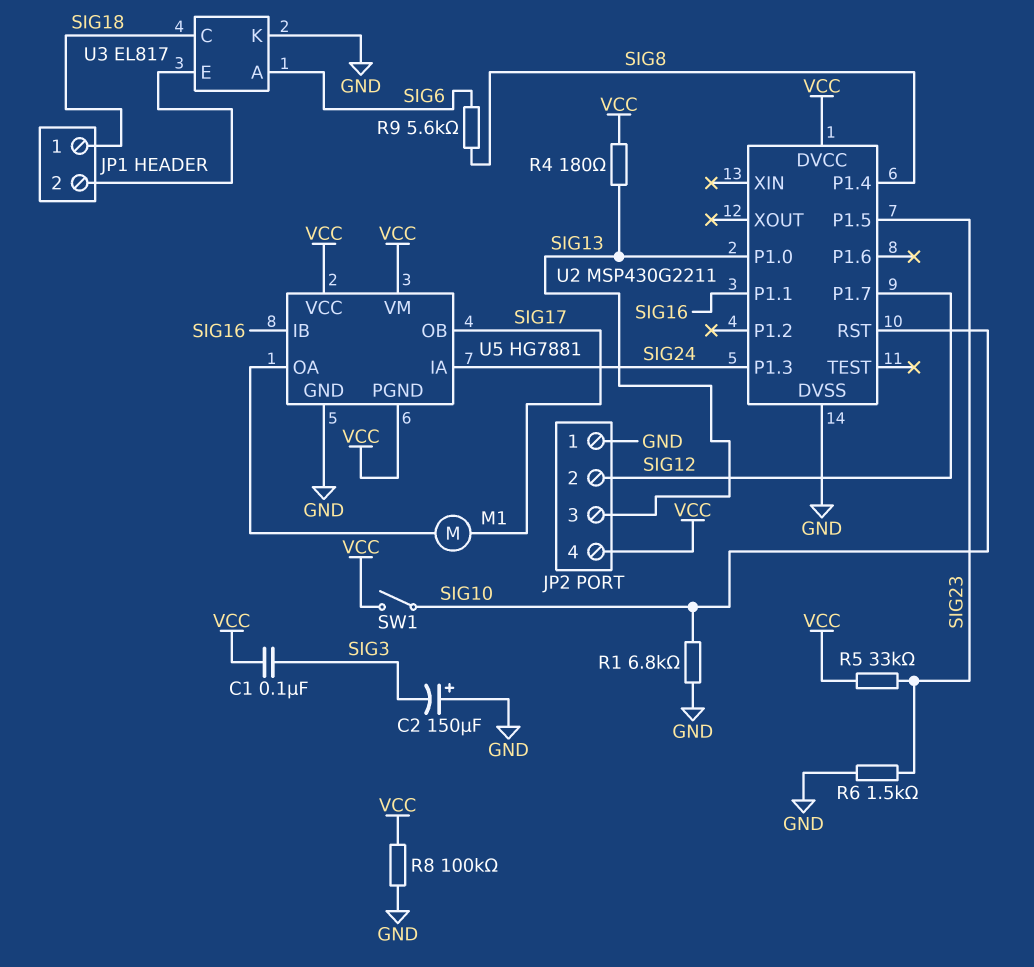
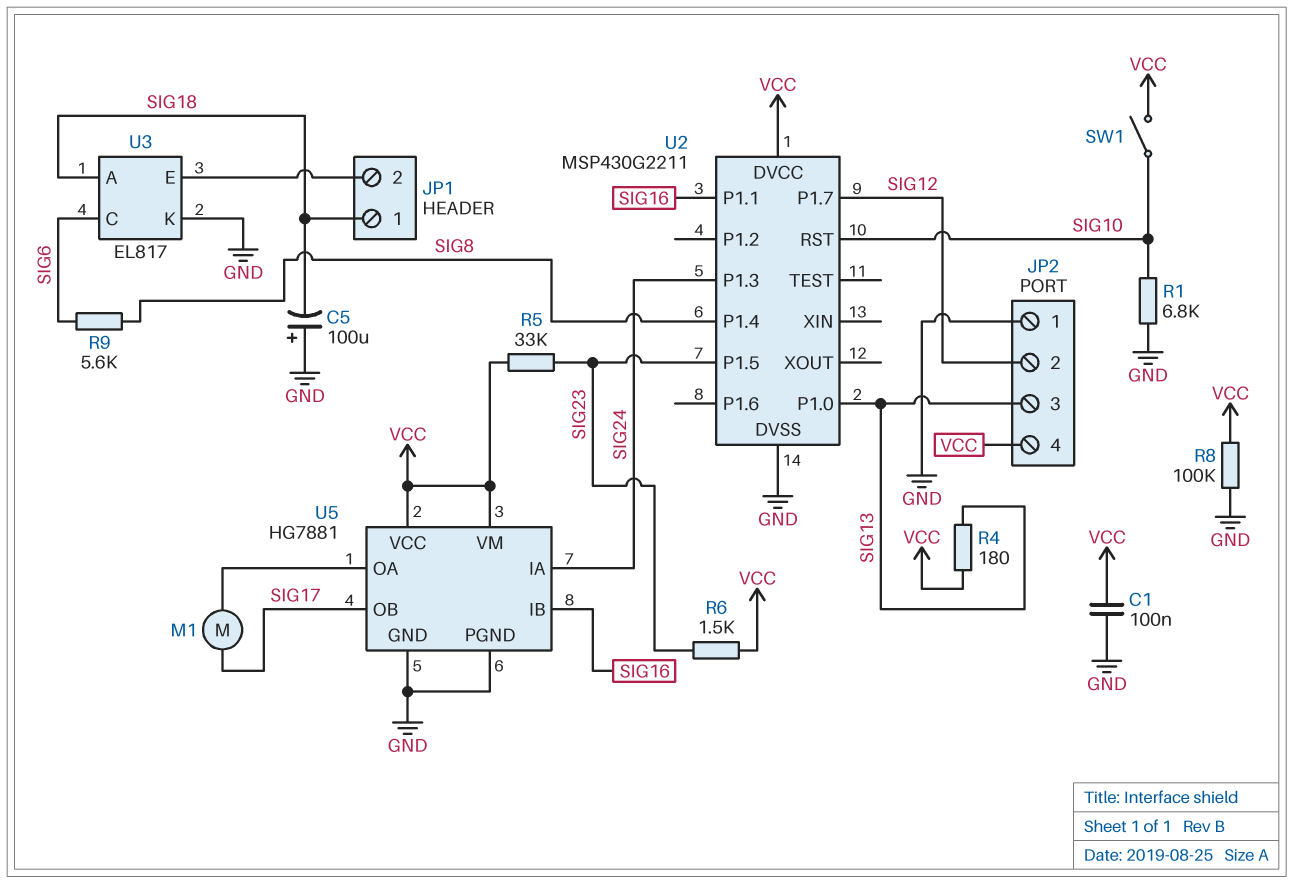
C1: 100nF (SIG3, VCC) -> 100nF (GND, VCC)
C2: 150uF (plus GND, minus SIG3) -> none
C5: none -> 100uF (plus GND, minus SIG18)
R6: 1.5k (GND, SIG23) -> 1.5k (SIG23, VCC)
U3 pin A: SIG6 -> SIG18
U3 pin C: SIG18 -> SIG6
U5 pin PGND: VCC -> GND

